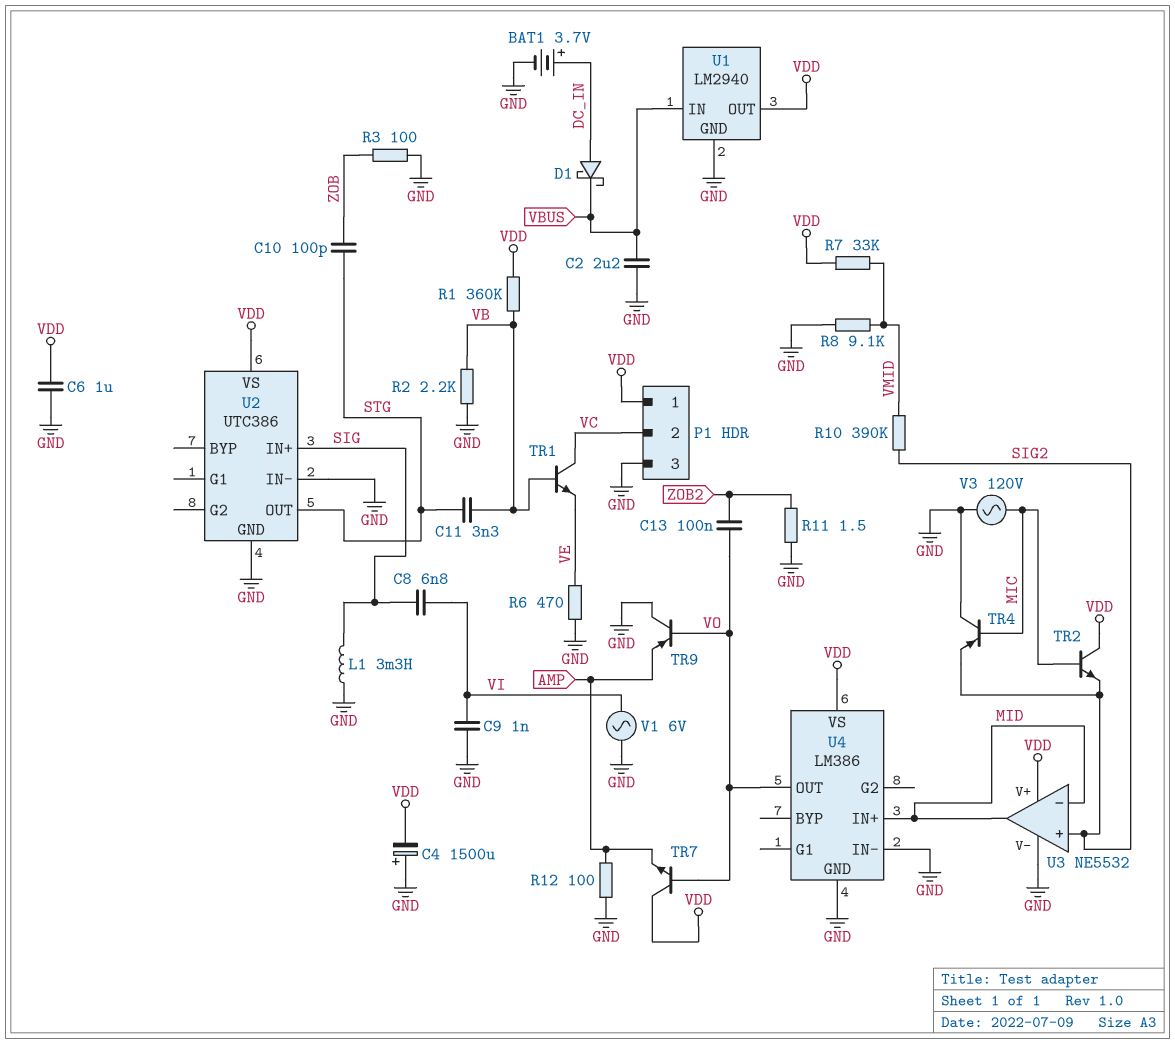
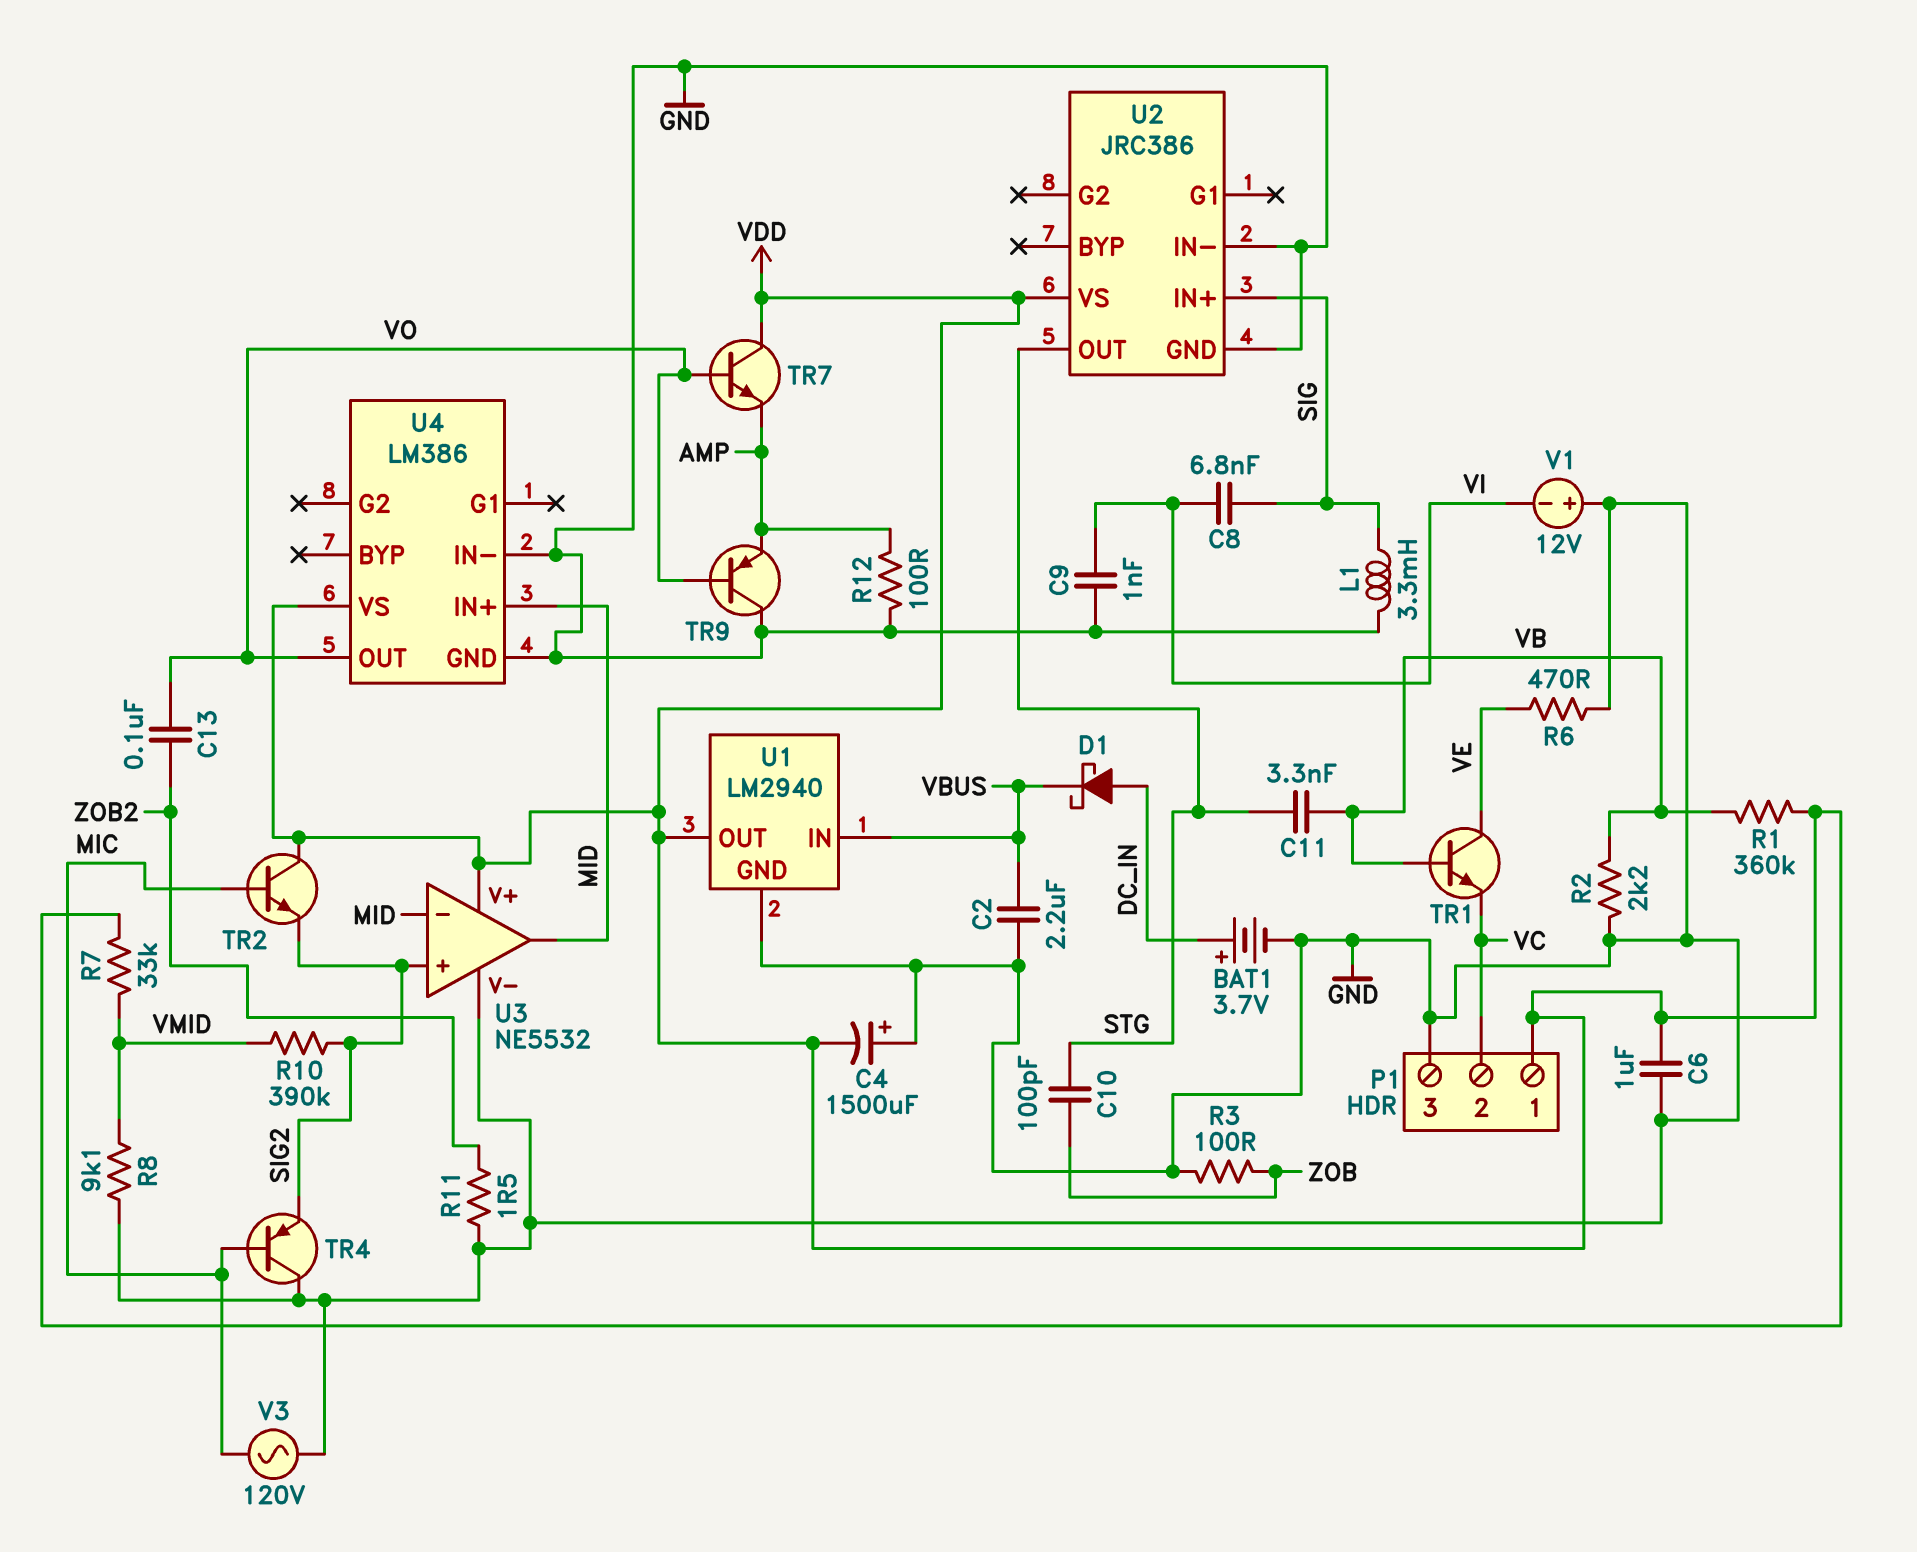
TR1: NPN (B VB, C VC, E VE) -> NPN (B VB, C VE, E VC)
U2: UTC386 -> JRC386
V1: AC 6V (GND, VI) -> 12V (plus GND, minus VI)

